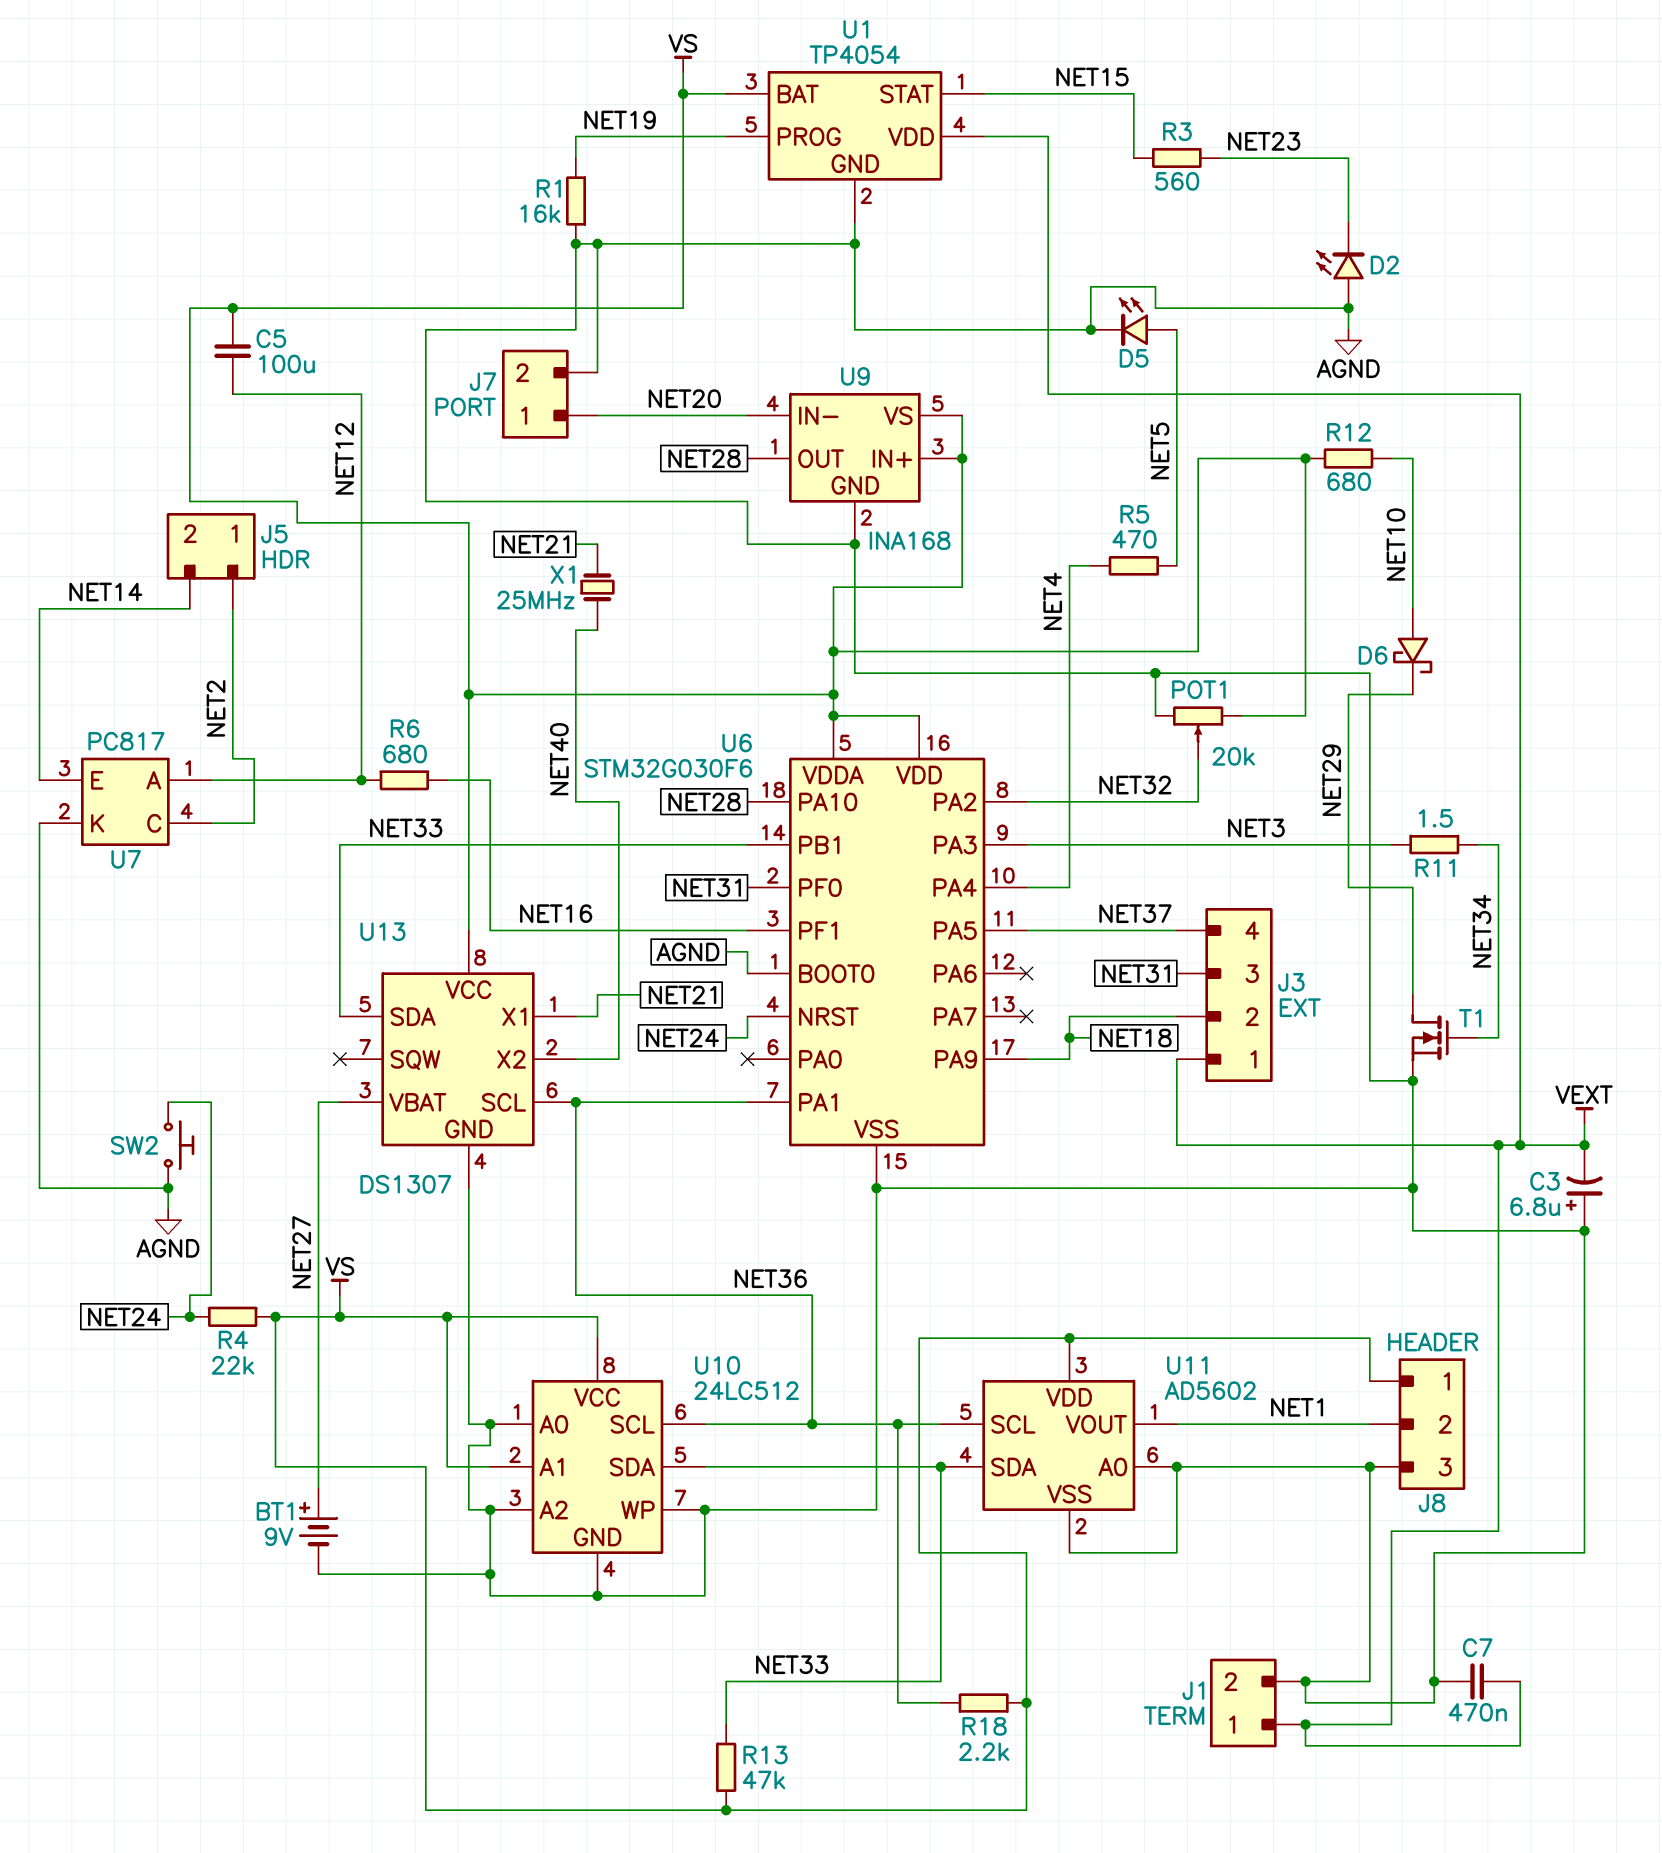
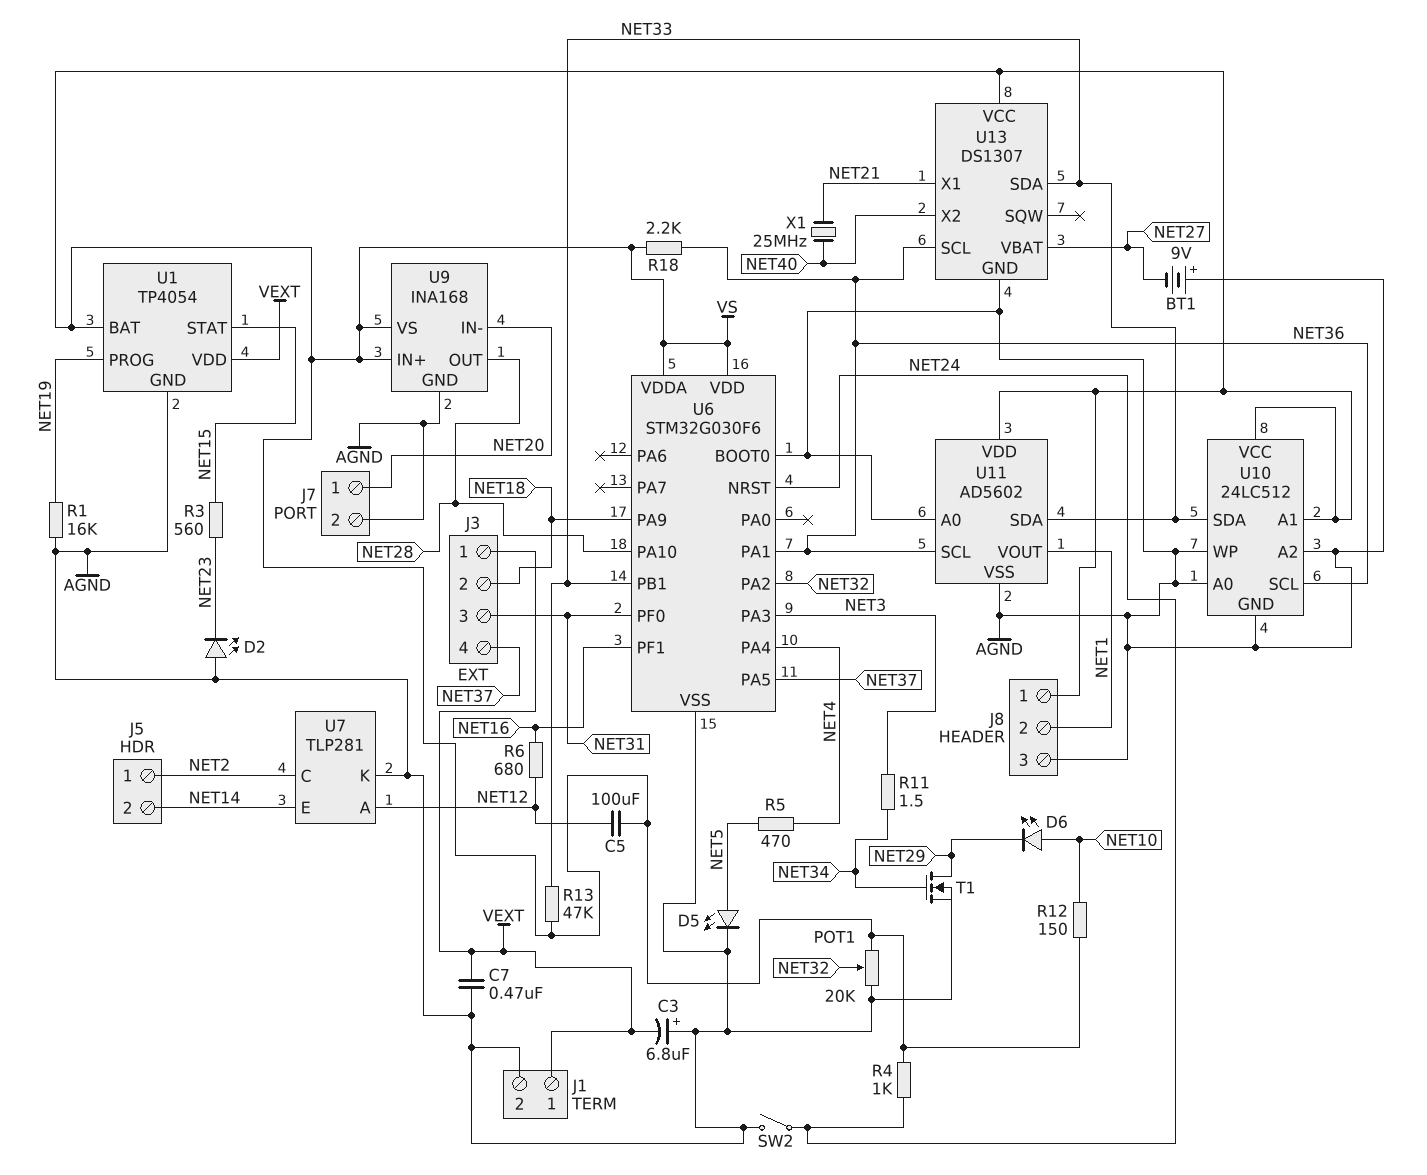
BT1: 9V (plus NET27, minus AGND) -> 9V (plus AGND, minus NET27)
D6: schottky (A NET10, K NET29) -> LED (A NET10, K NET29)
R4: 22k (NET24, VS) -> 1k (NET24, VS)
R12: 680 (NET10, VS) -> 150 (NET10, VS)
SW2: button (AGND, NET24) -> switch (AGND, NET24)
U7: PC817 -> TLP281

